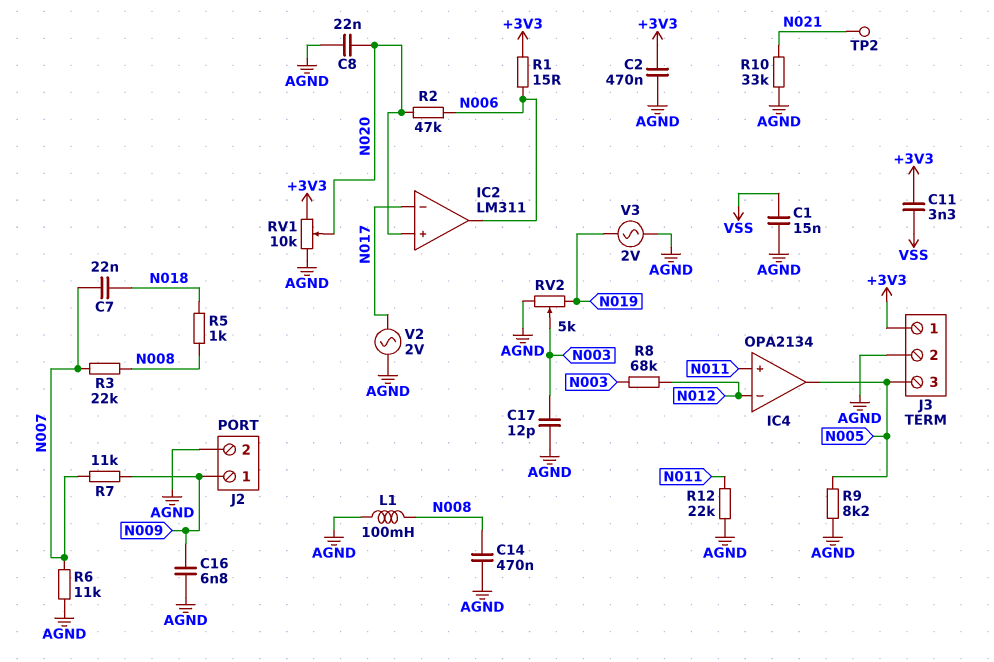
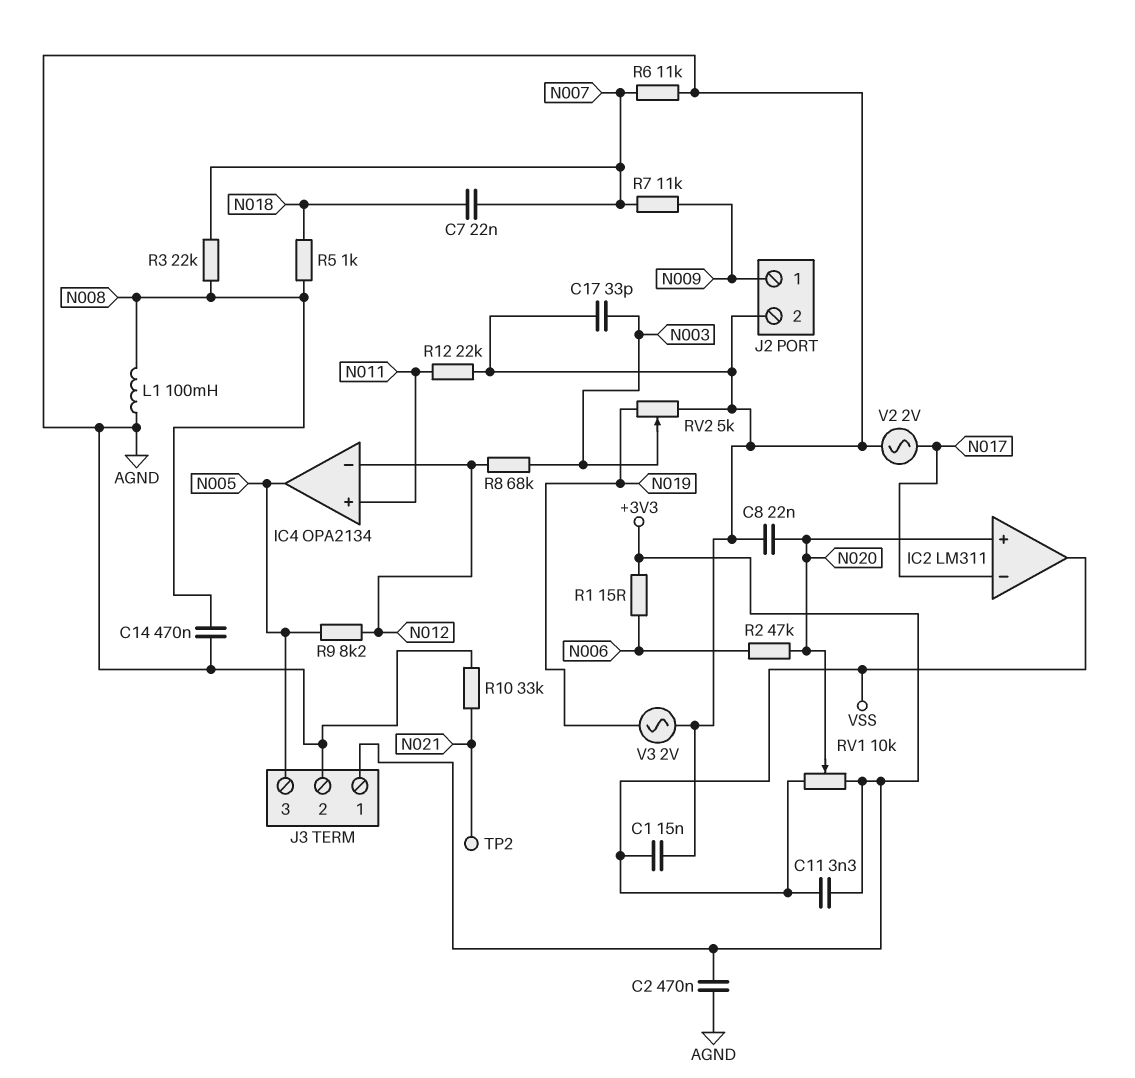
C16: 6.8nF (AGND, N009) -> none
C17: 12pF (AGND, N003) -> 33pF (AGND, N003)
IC2 pin out: N006 -> VSS
R9: 8.2k (AGND, N005) -> 8.2k (N005, N012)
RV1: 10k (+3V3, AGND, wiper N020) -> 10k (+3V3, VSS, wiper N020)

